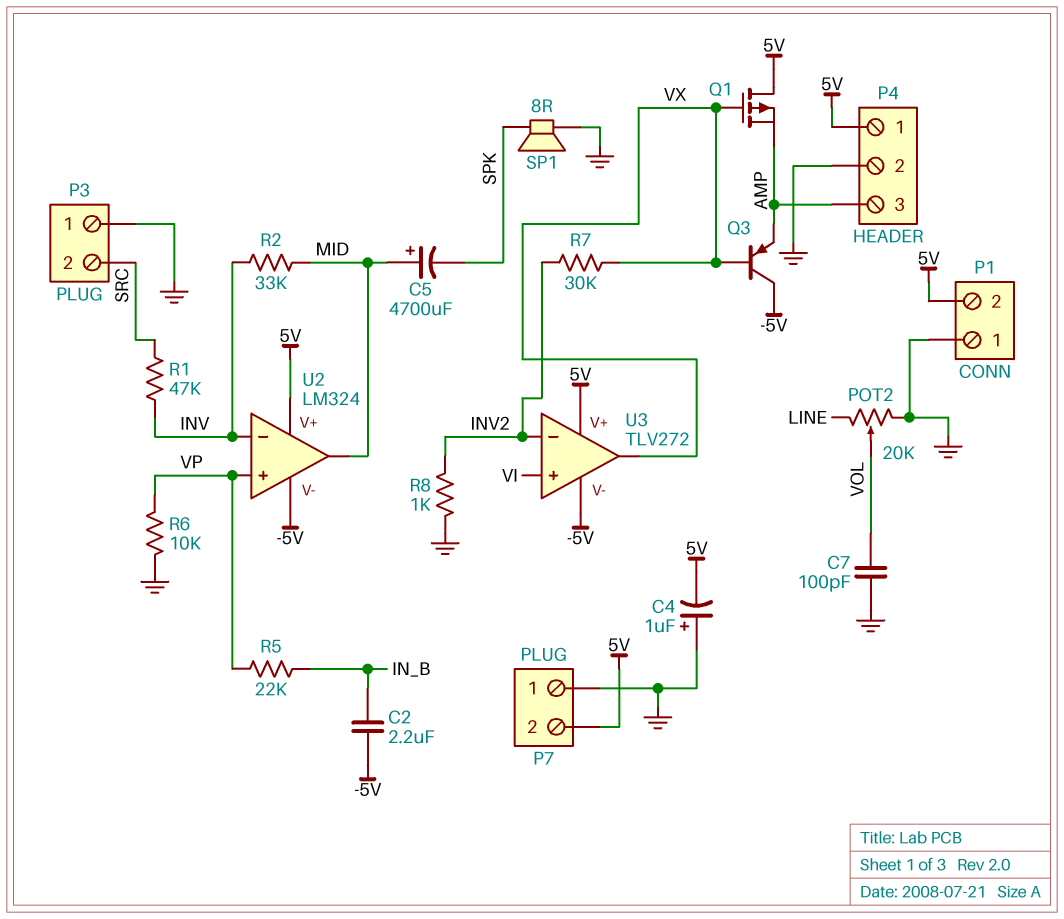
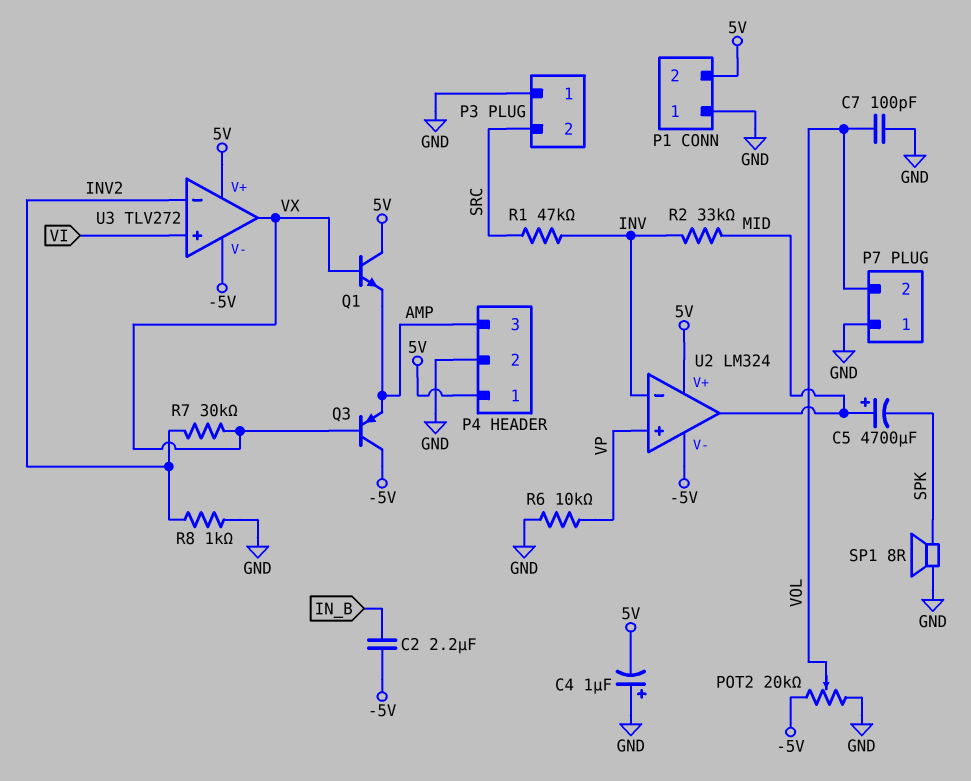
P7 pin 2: 5V -> VOL
POT2: 20k (GND, LINE, wiper VOL) -> 20k (-5V, GND, wiper VOL)
Q1: PMOS (G VX, D 5V, S AMP) -> NPN (B VX, C 5V, E AMP)
R5: 22k (IN_B, VP) -> none

